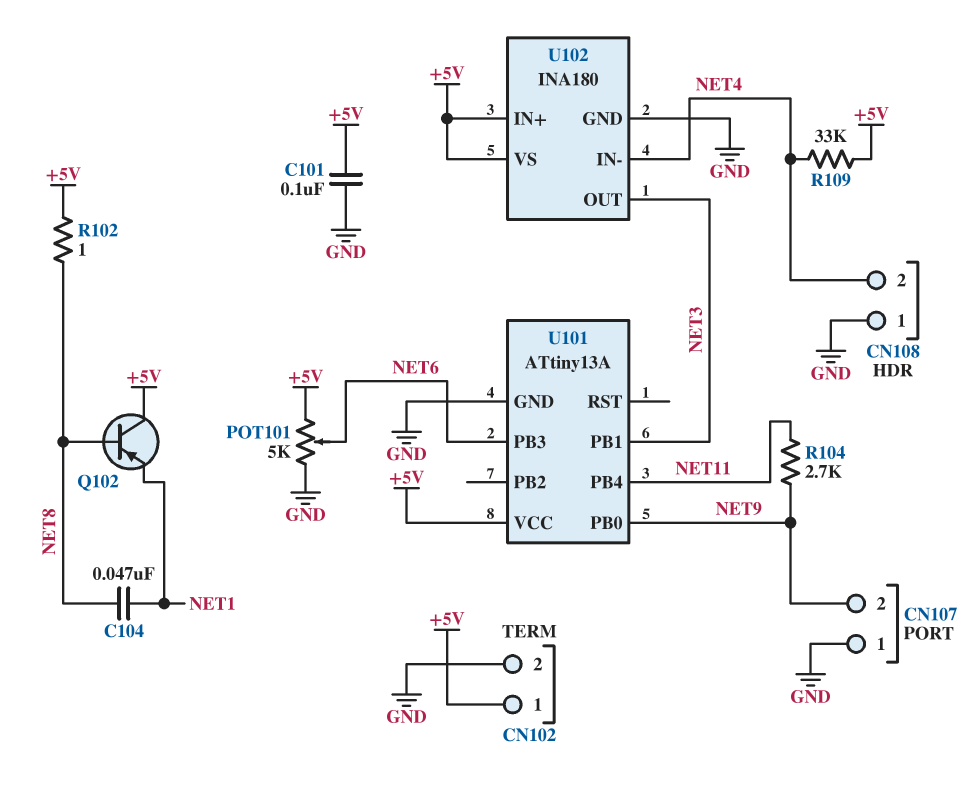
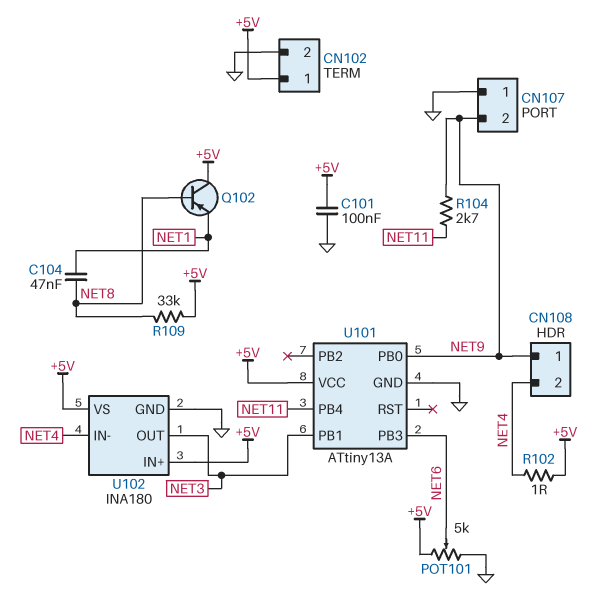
CN108 pin 1: GND -> NET9
R102: 1 (+5V, NET8) -> 1 (+5V, NET4)
R109: 33k (+5V, NET4) -> 33k (+5V, NET8)

